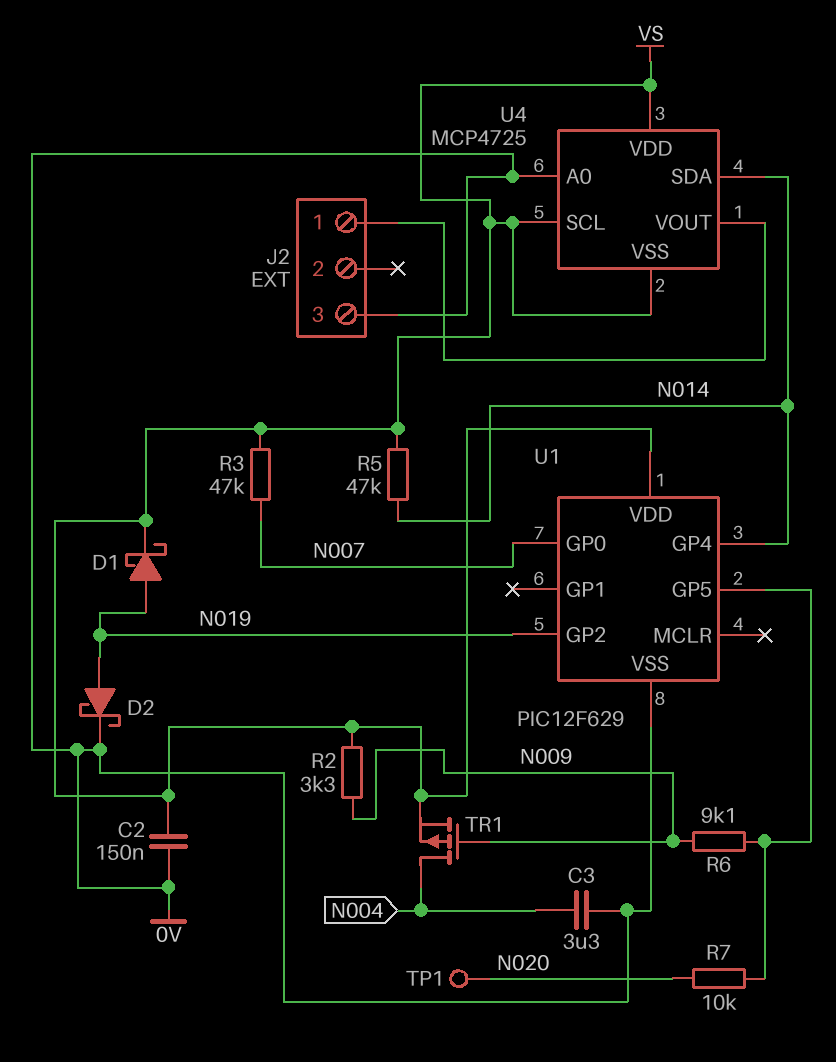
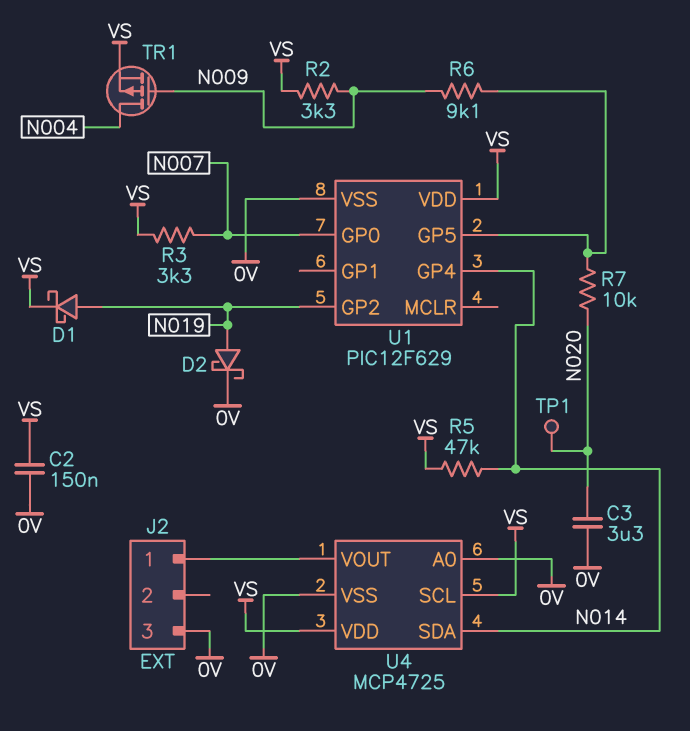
C3: 3.3uF (0V, N004) -> 3.3uF (0V, N020)
R3: 47k (N007, VS) -> 3.3k (N007, VS)
U4 pin VSS: VS -> 0V

